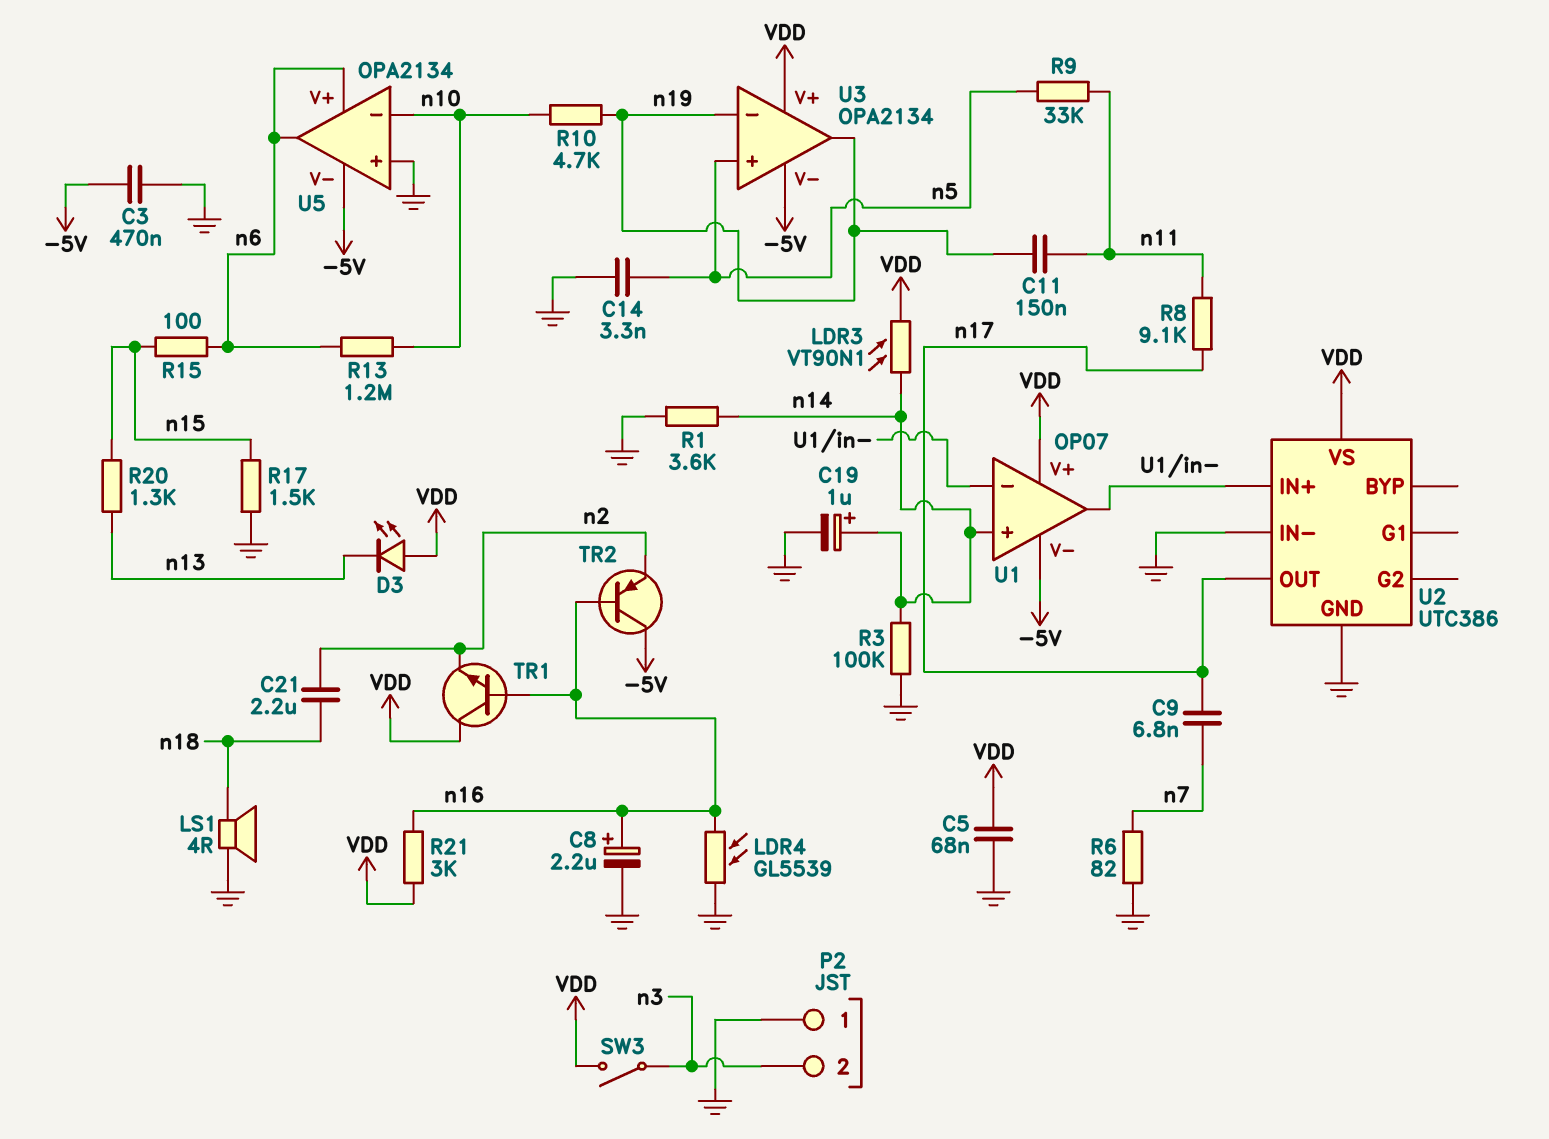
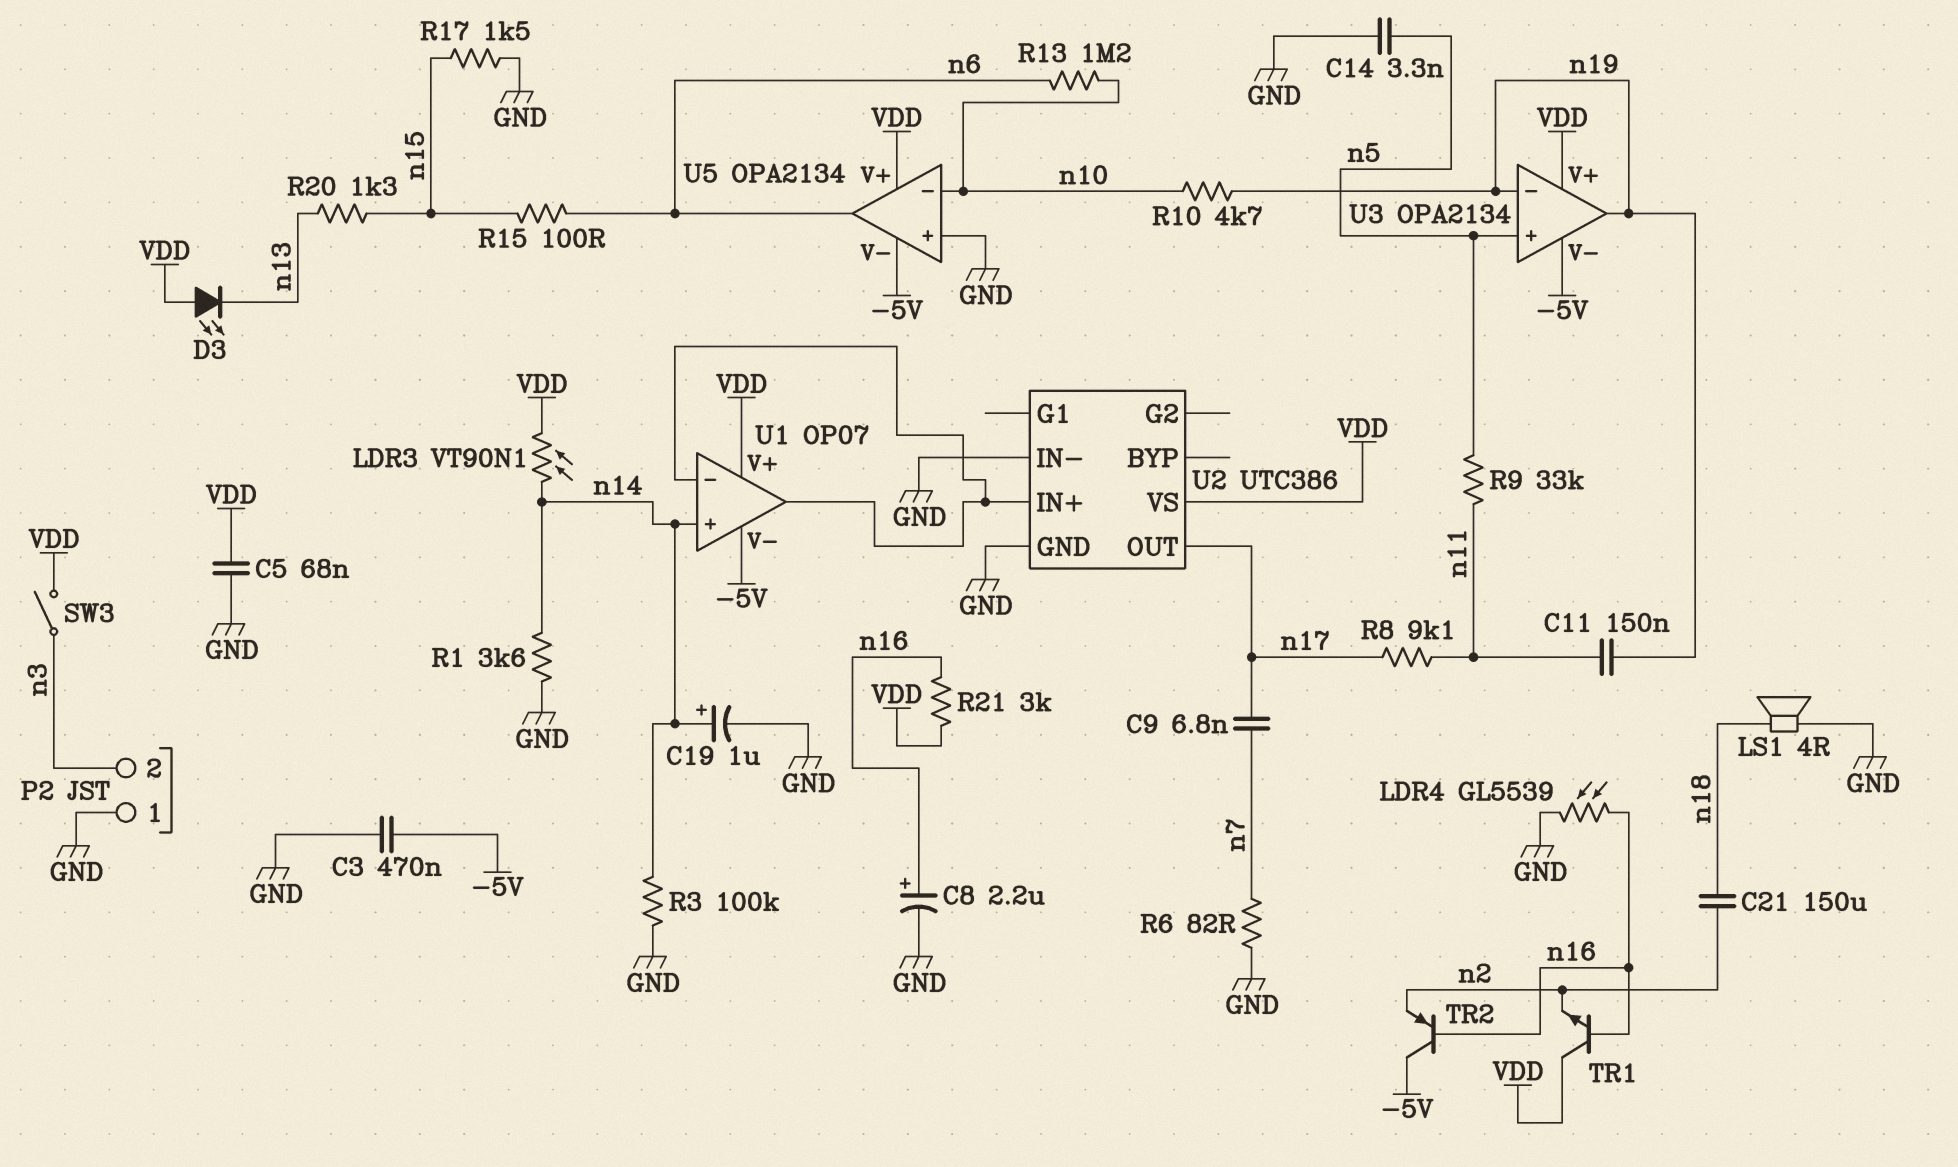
C21: 2.2uF (n2, n18) -> 150uF (n2, n18)
U5 pin V+: n6 -> VDD

